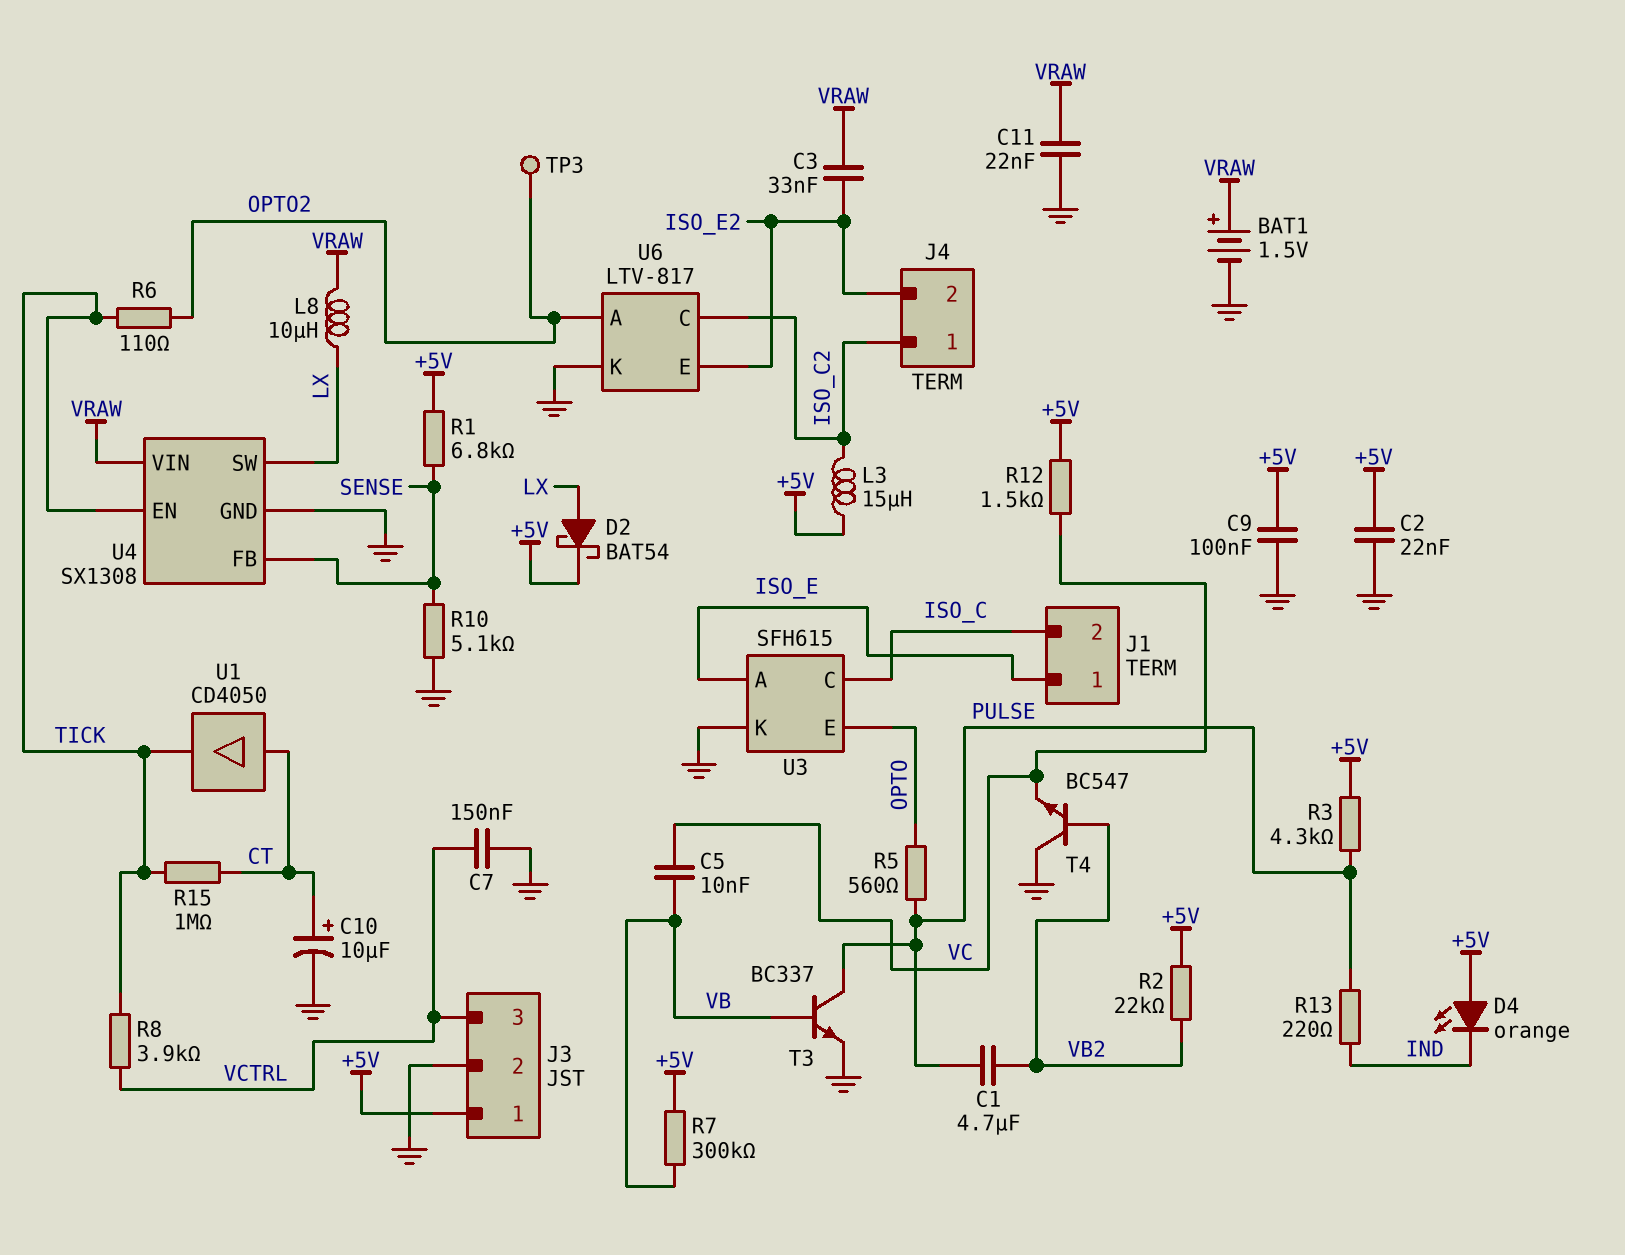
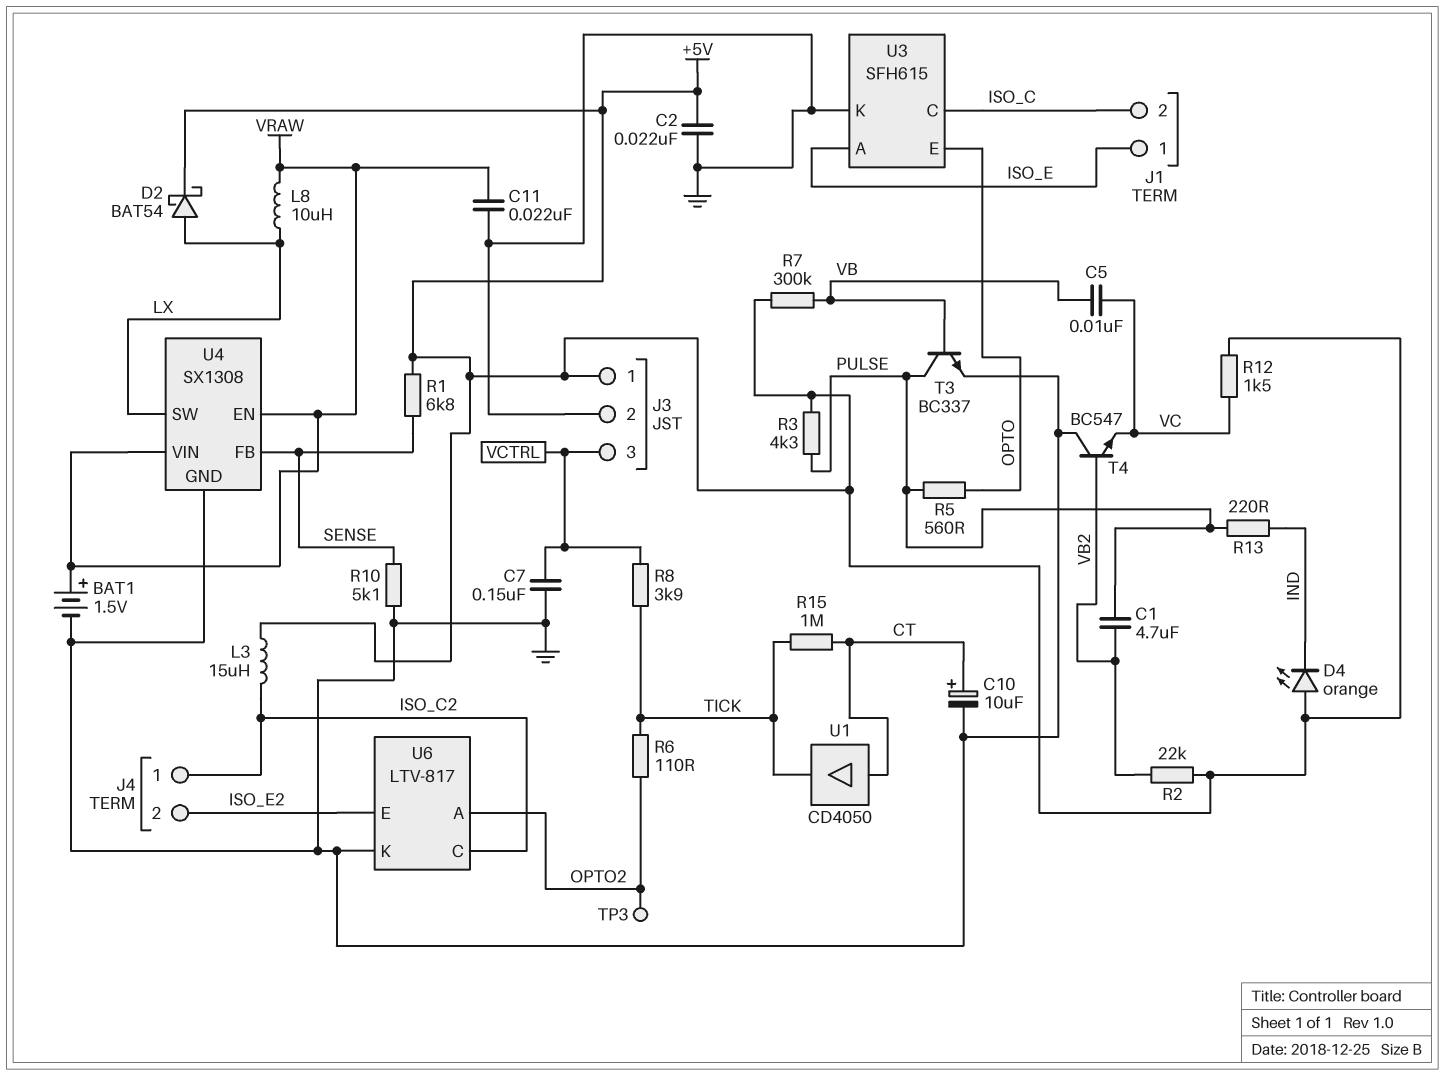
C3: 33nF (ISO_E2, VRAW) -> none
C9: 100nF (+5V, GND) -> none
U4 pin EN: TICK -> VRAW

